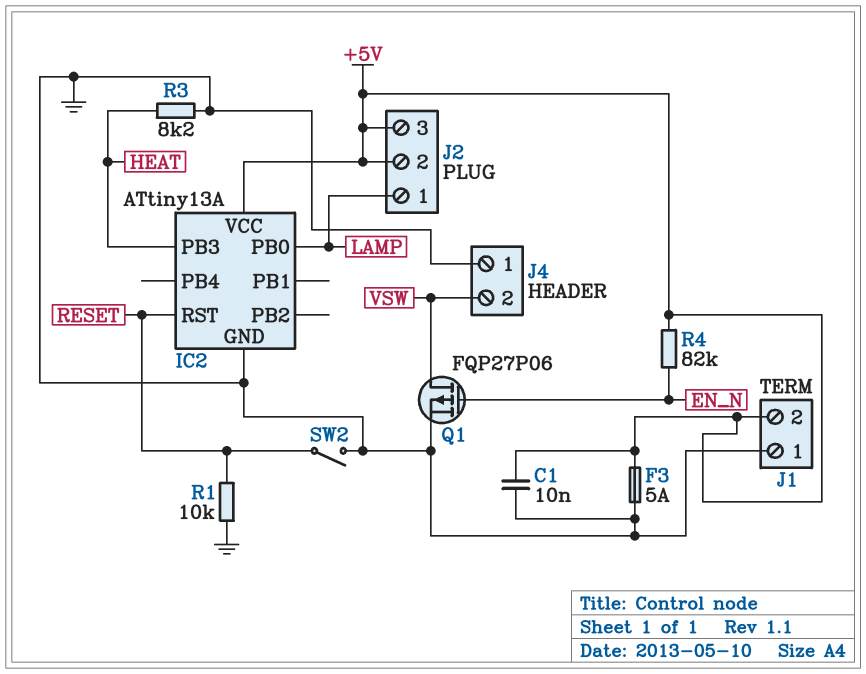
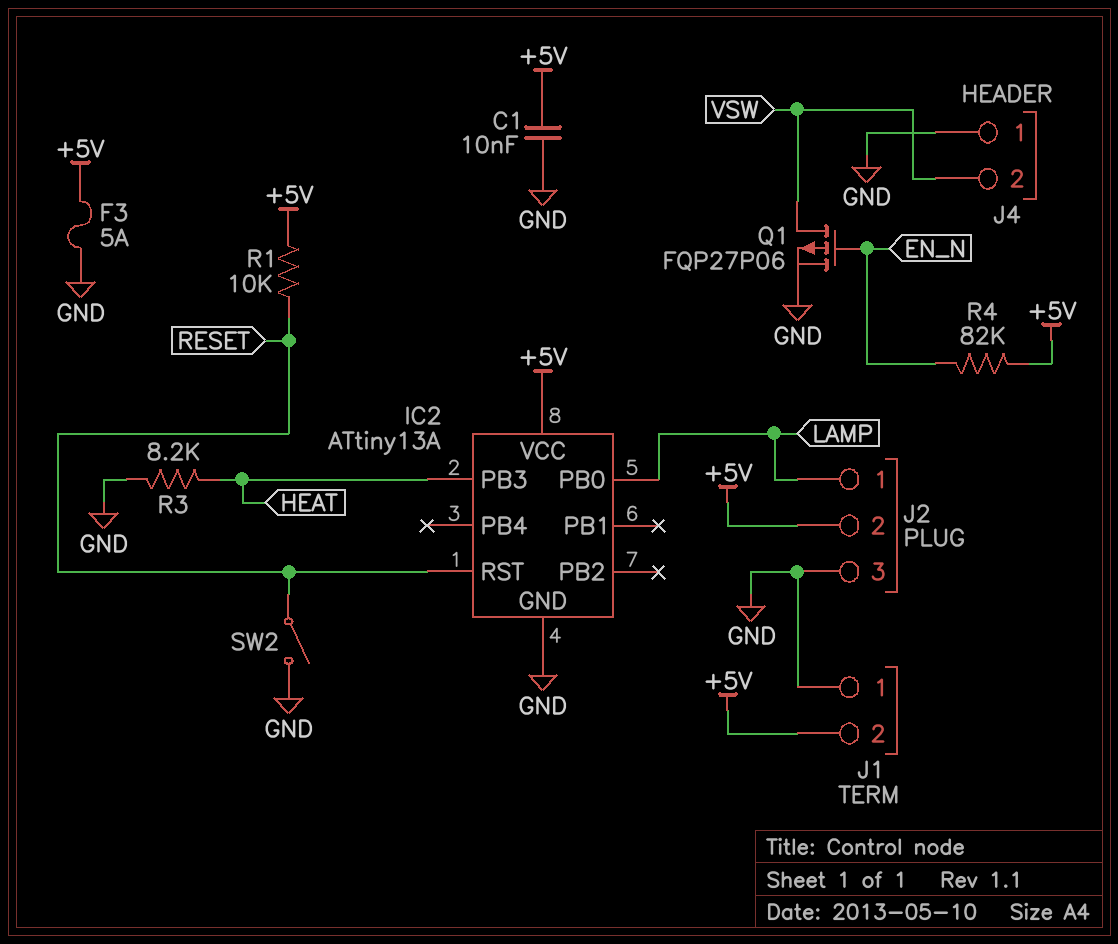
J2 pin 3: +5V -> GND
R1: 10k (GND, RESET) -> 10k (+5V, RESET)

